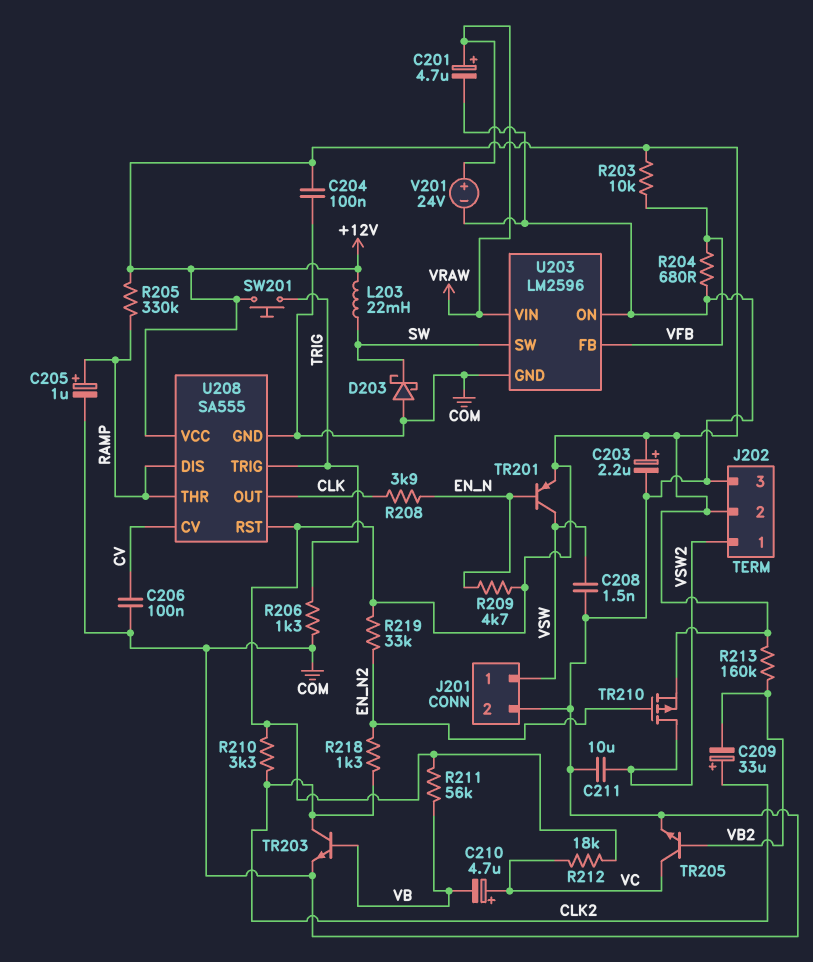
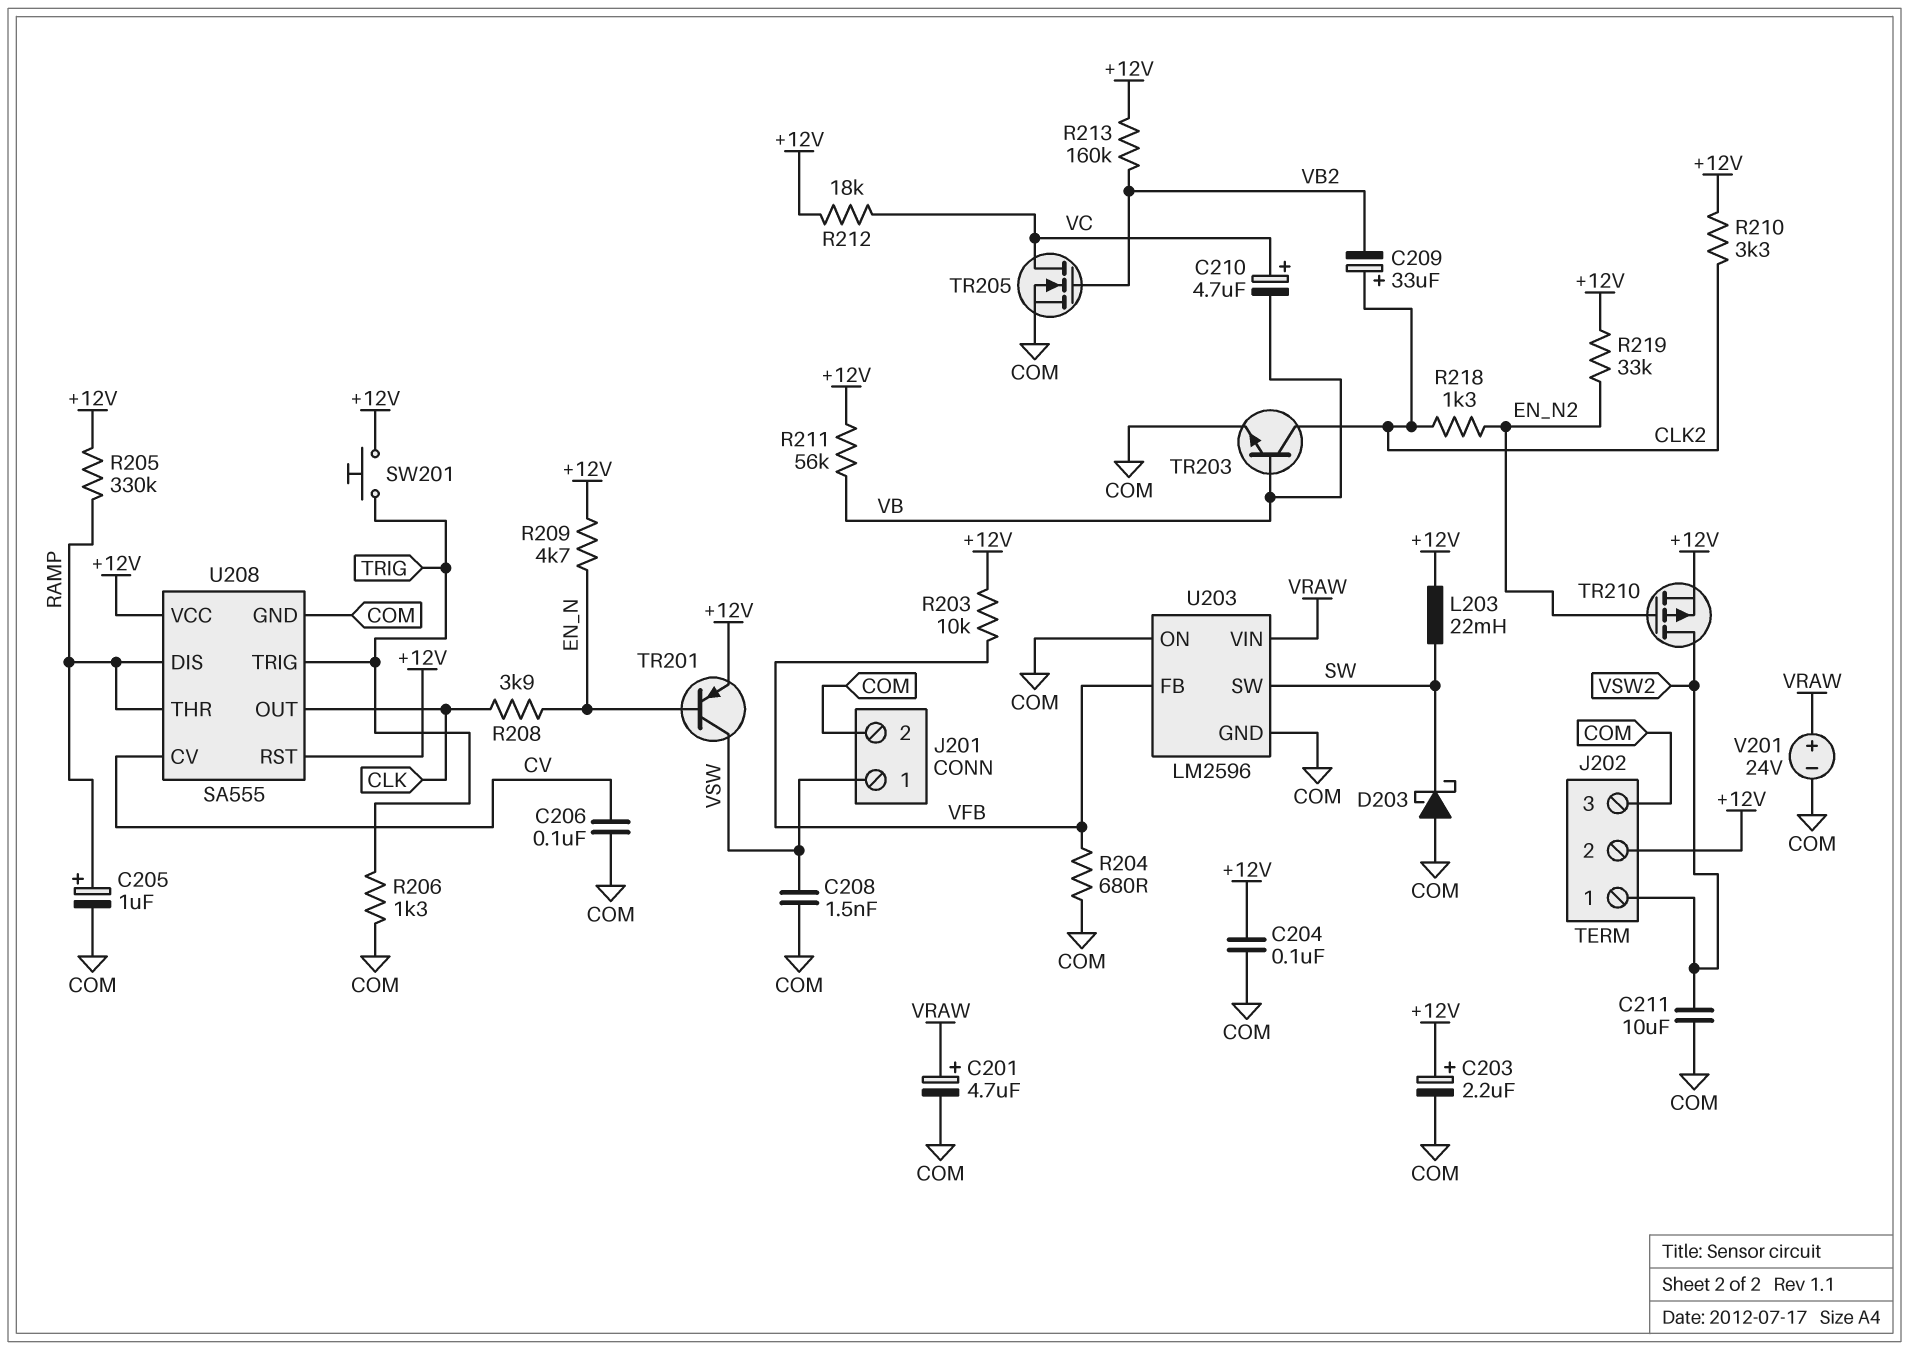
TR205: NPN (B VB2, C VC, E COM) -> NMOS (G VB2, D VC, S COM)

